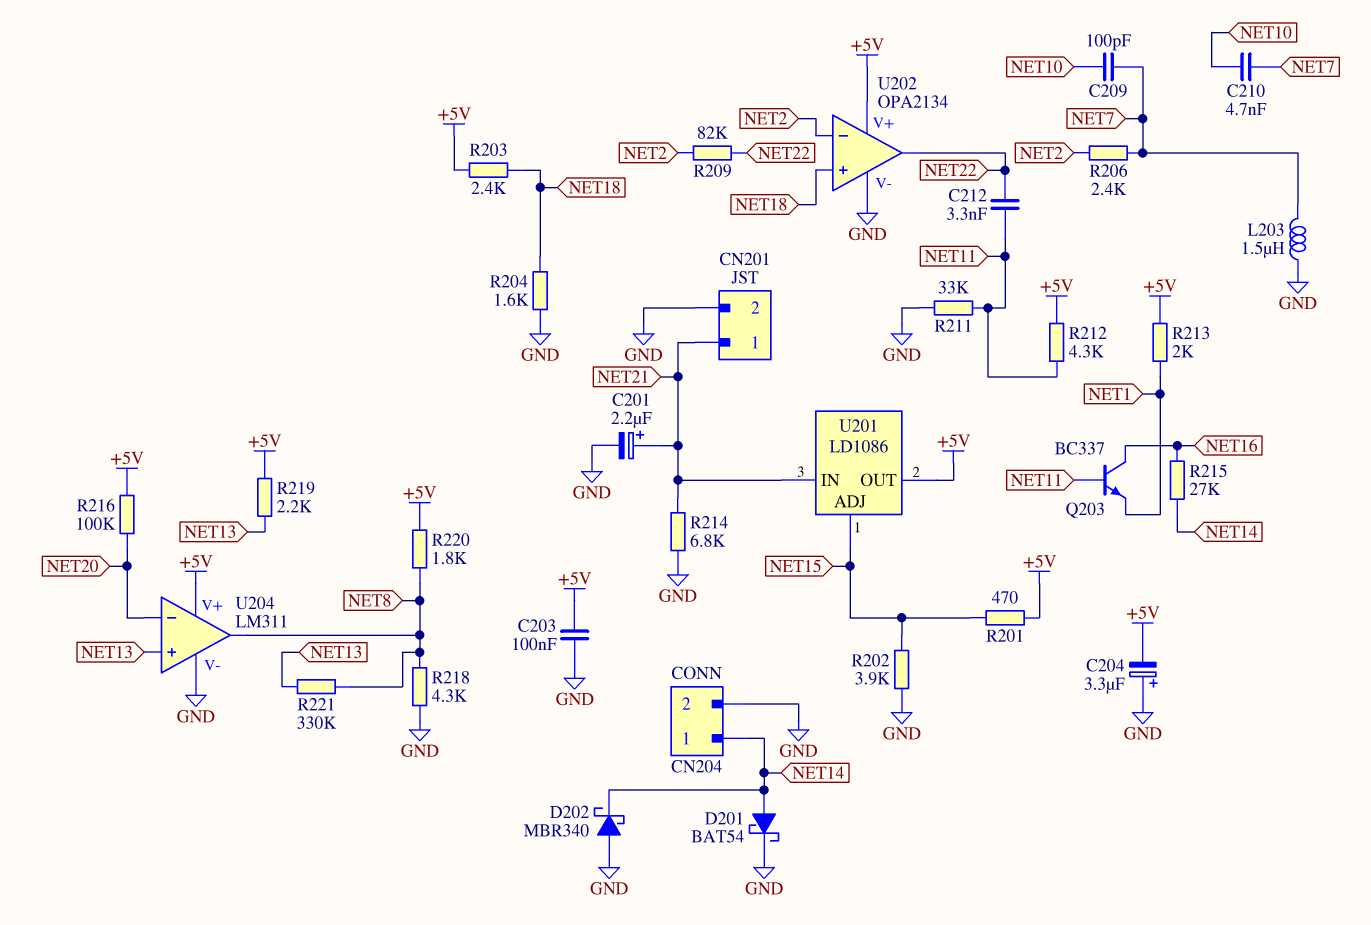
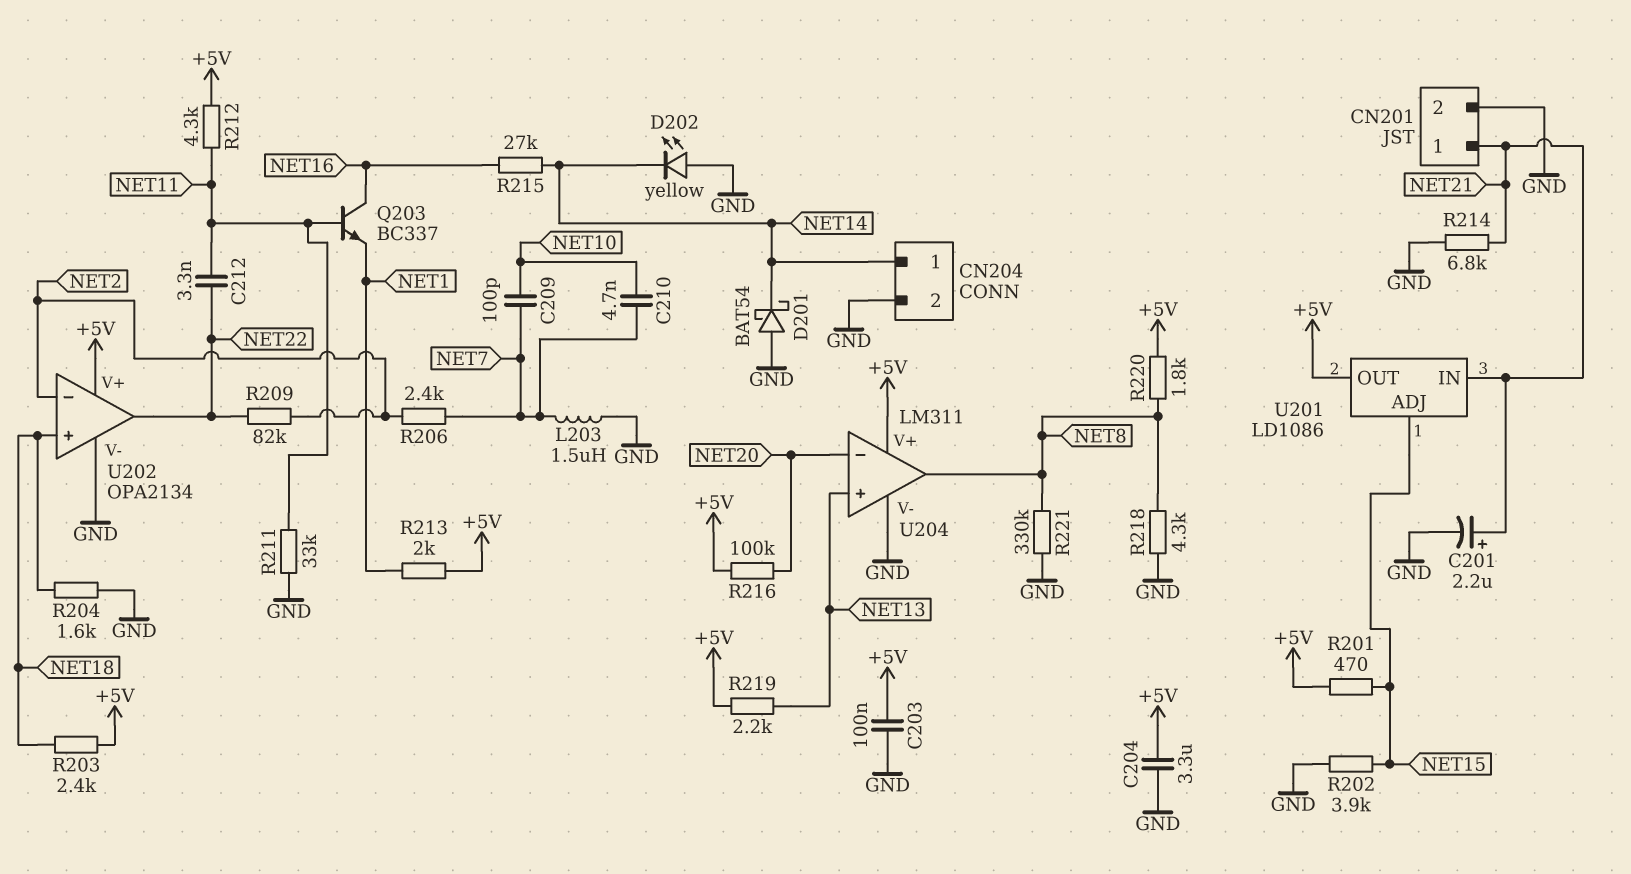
C204: 3.3uF (plus GND, minus +5V) -> 3.3uF (+5V, GND)
D201: schottky BAT54 (A NET14, K GND) -> schottky BAT54 (A GND, K NET14)
D202: schottky MBR340 (A GND, K NET14) -> LED yellow (A GND, K NET14)
R221: 330k (NET8, NET13) -> 330k (GND, NET8)

